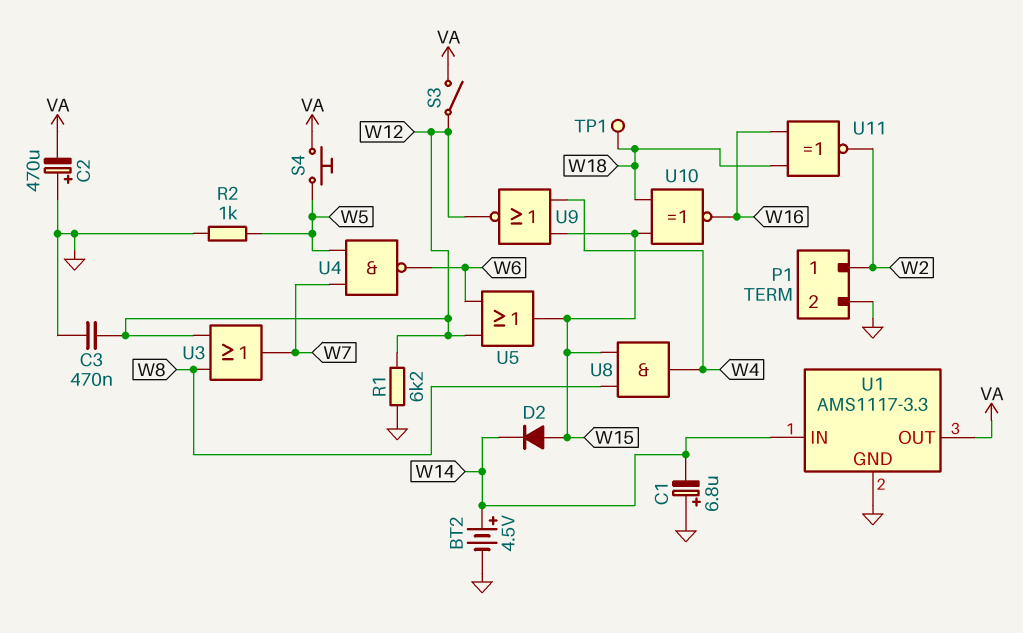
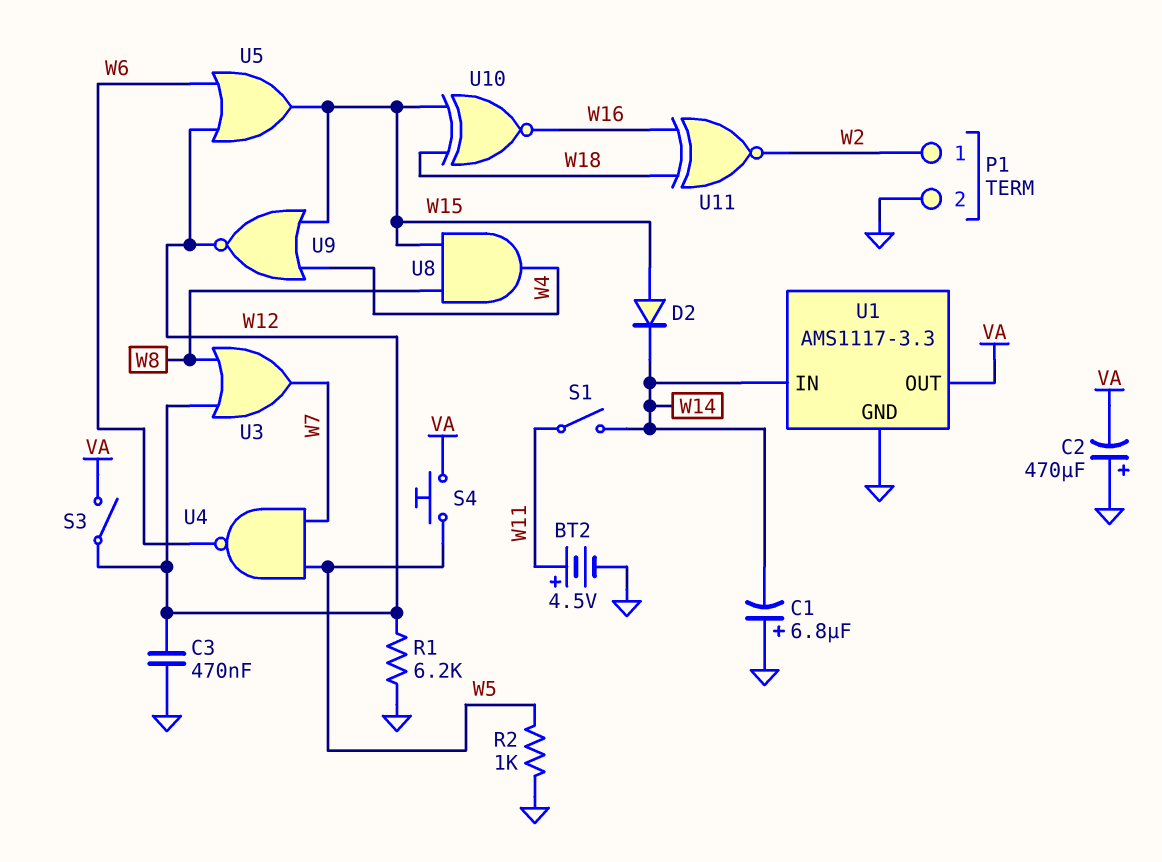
BT2: 4.5V (plus W14, minus GND) -> 4.5V (plus W11, minus GND)
S1: none -> switch (W11, W14)
TP1: test point (W18) -> none

